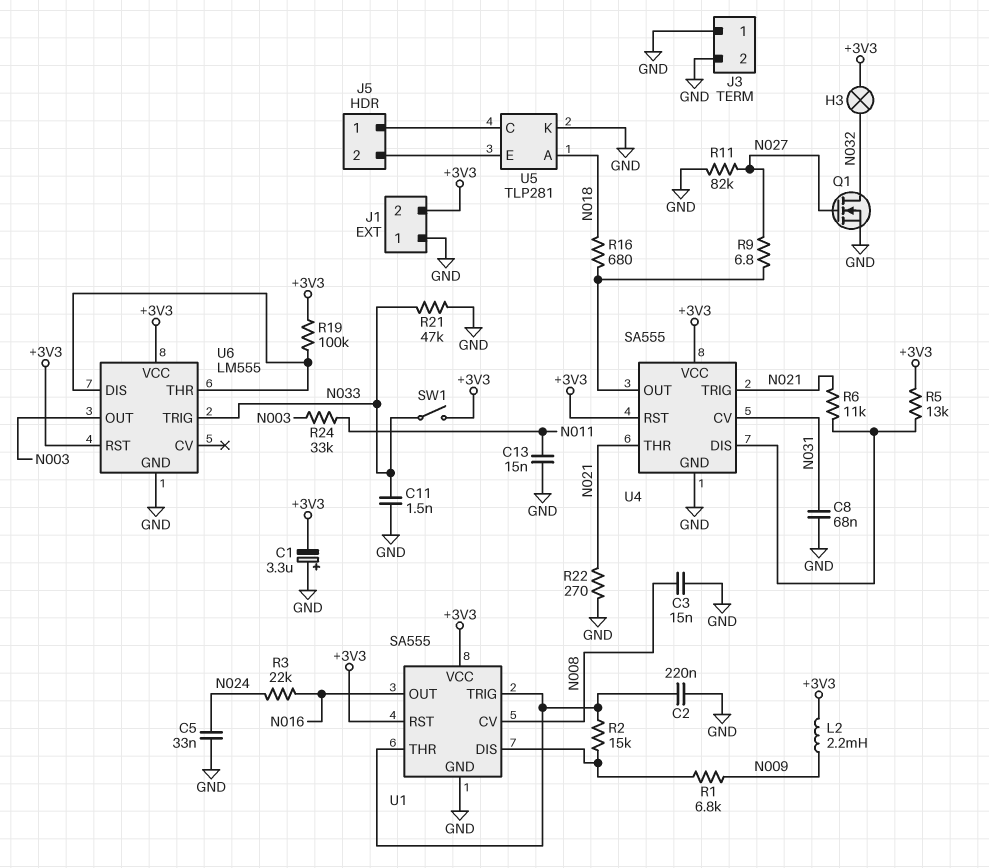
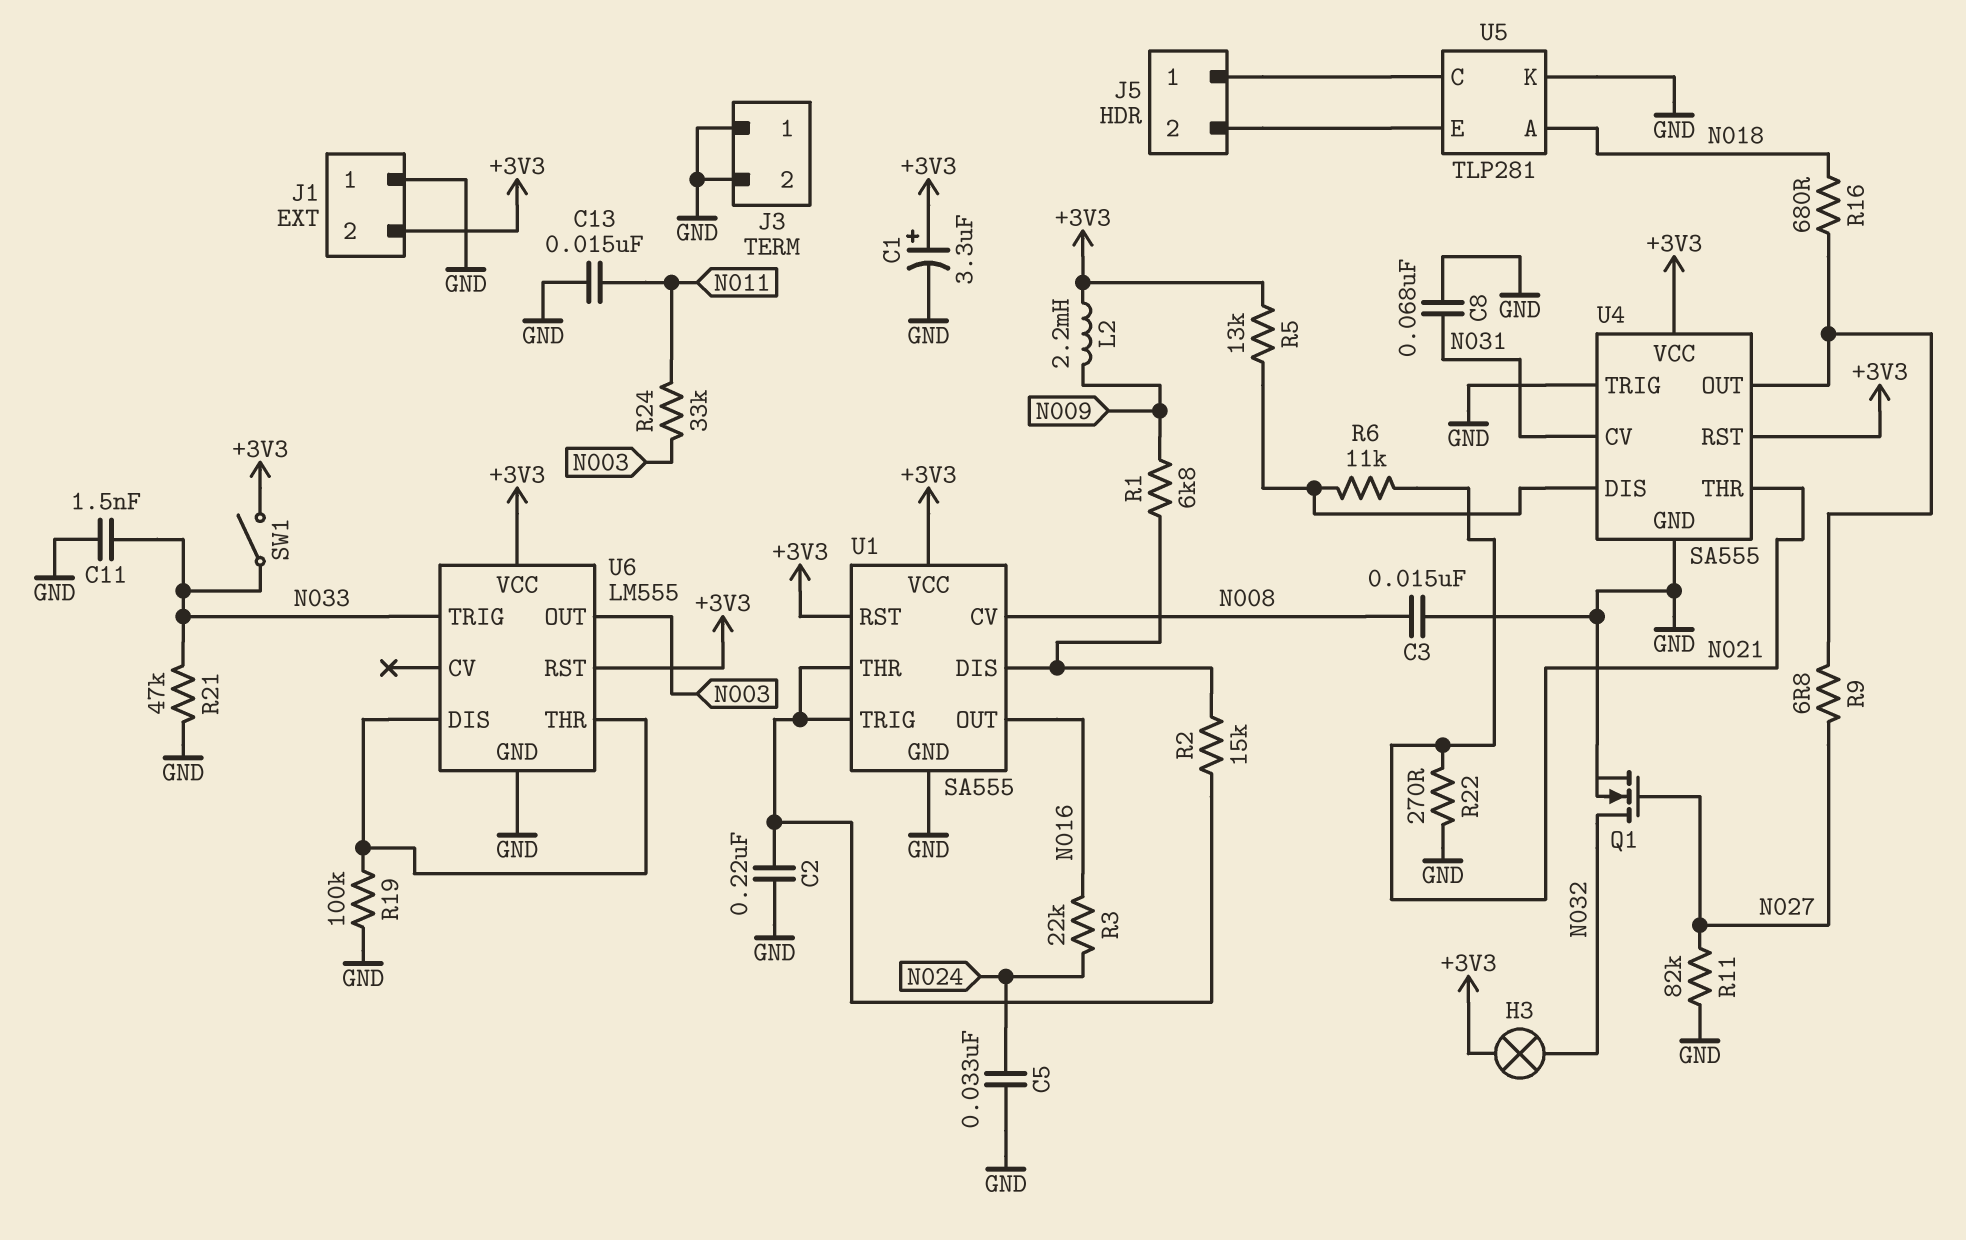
C1: 3.3uF (plus GND, minus +3V3) -> 3.3uF (plus +3V3, minus GND)
R19: 100k (+3V3, U6/DIS) -> 100k (GND, U6/DIS)
U4 pin TRIG: N021 -> GND

